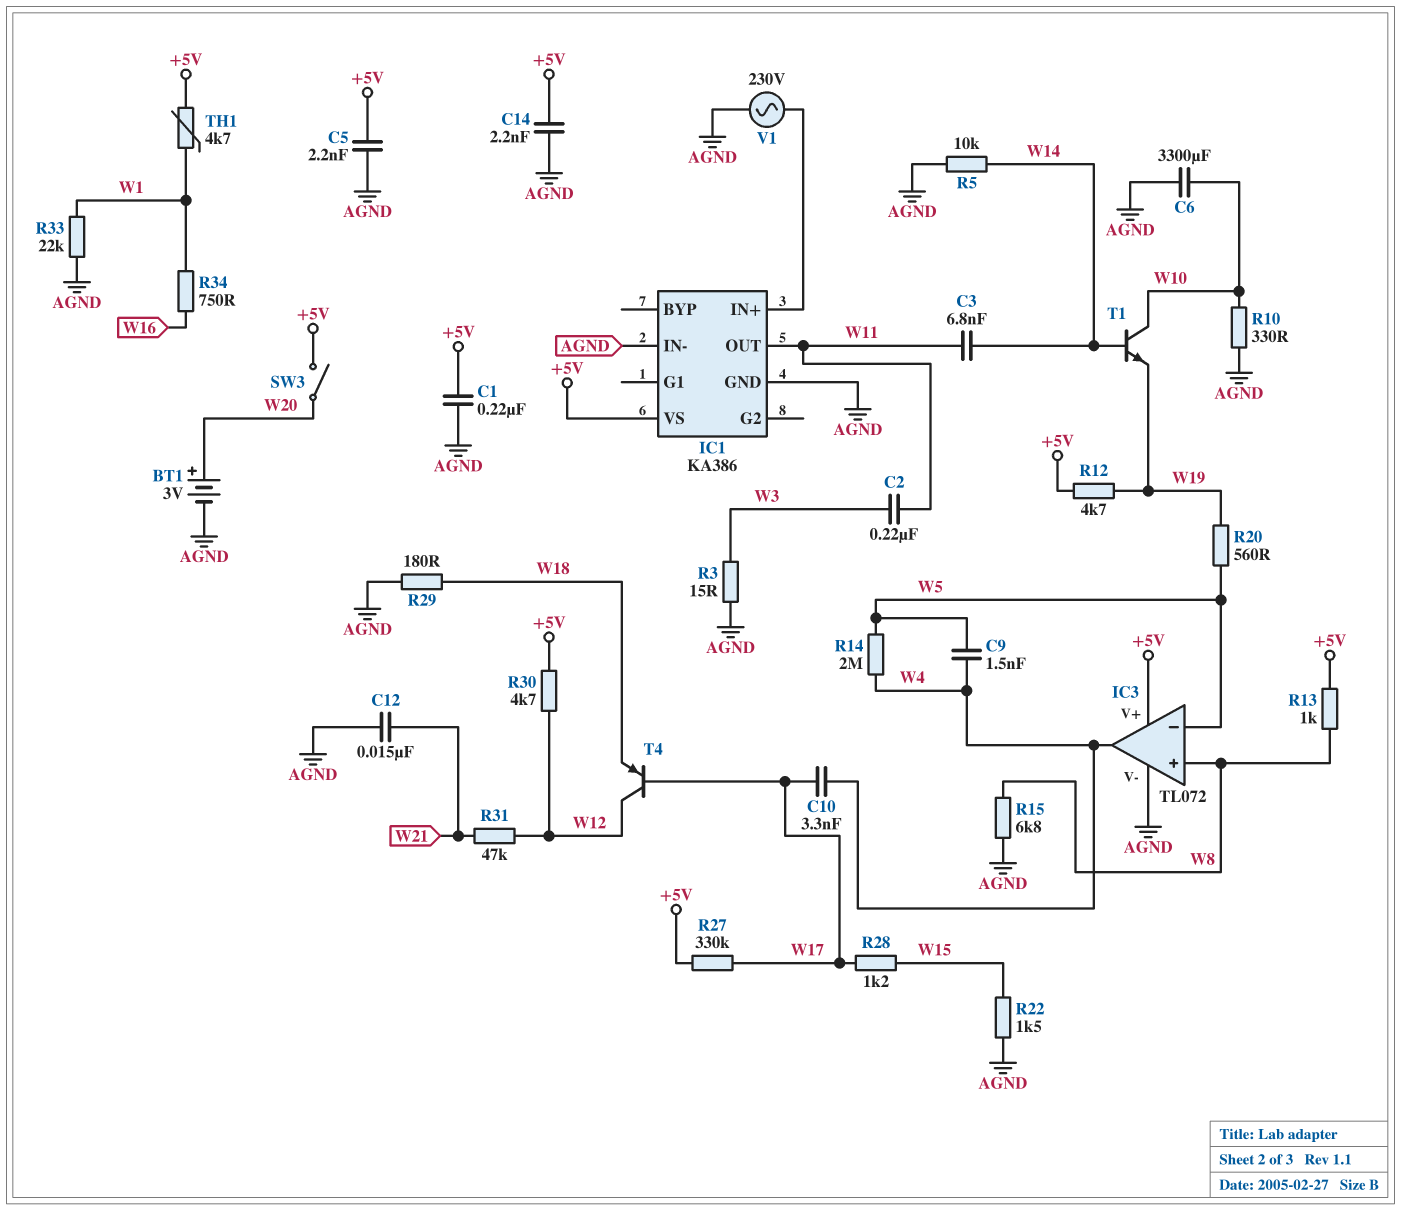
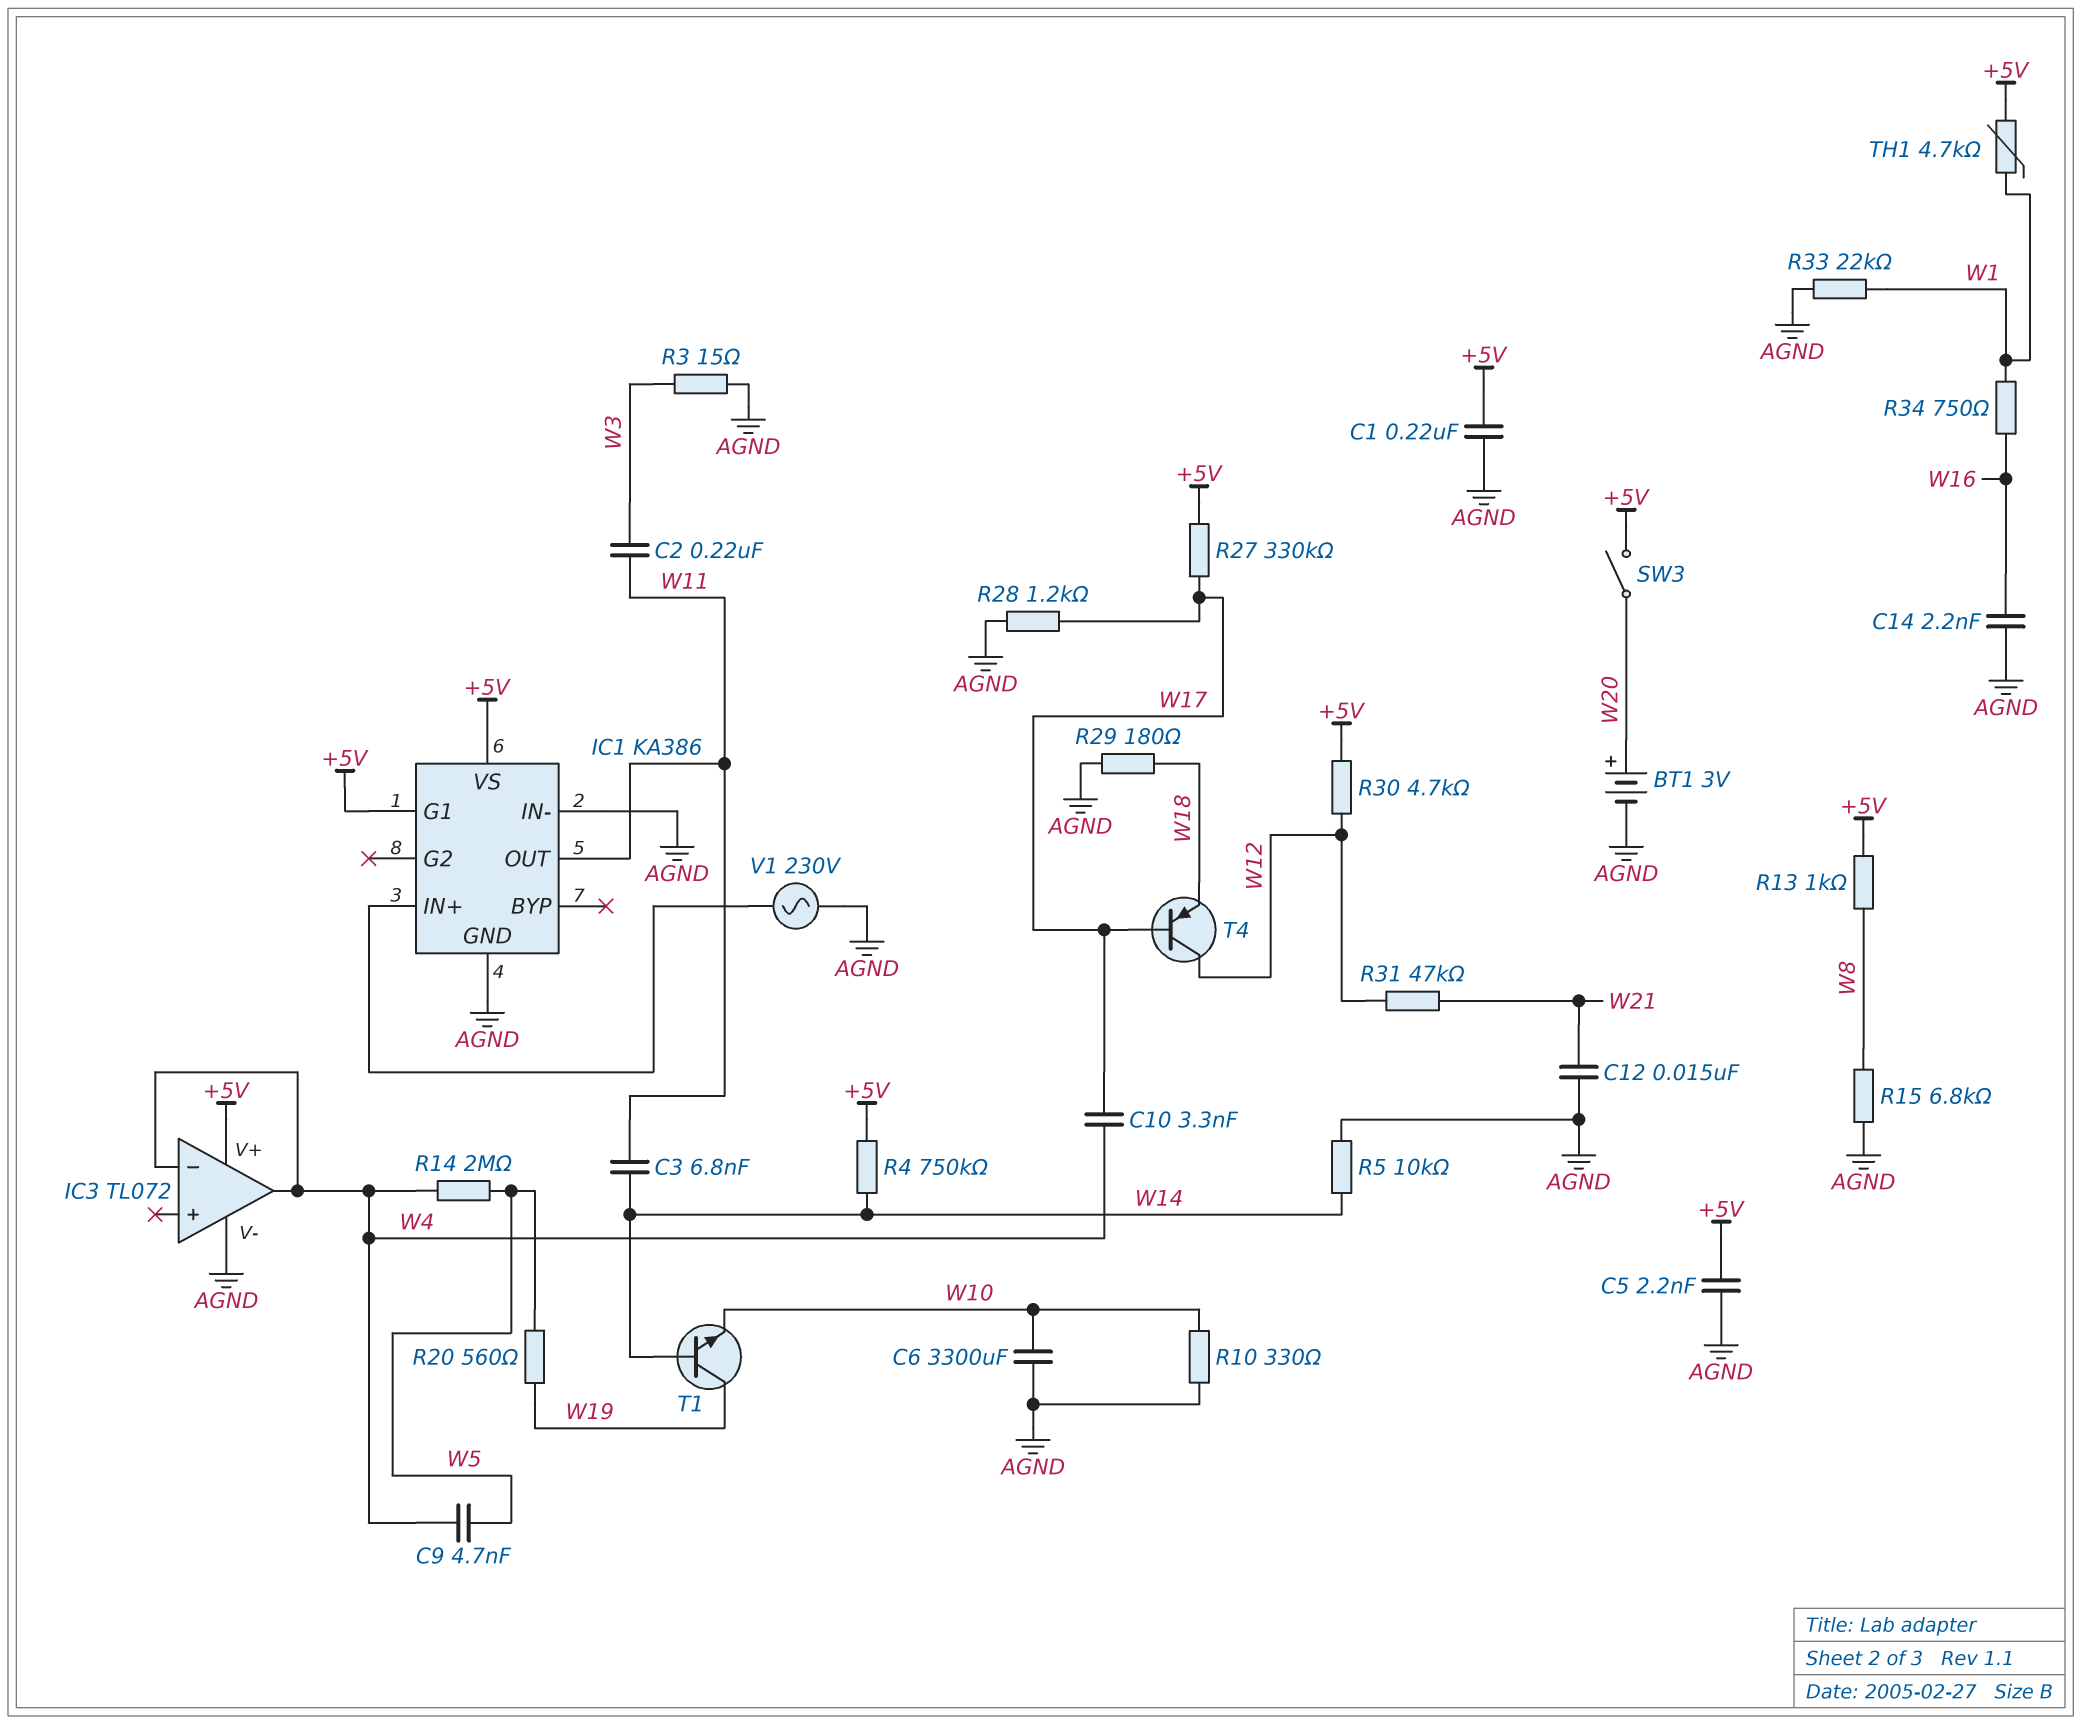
C9: 1.5nF (W4, W5) -> 4.7nF (W4, W5)
C14: 2.2nF (+5V, AGND) -> 2.2nF (AGND, W16)
IC1 pin G1: none -> +5V
IC3 pin in+: W8 -> none
IC3 pin in-: W5 -> W4
R4: none -> 750k (+5V, W14)
R12: 4.7k (+5V, W19) -> none
R22: 1.5k (AGND, W15) -> none
R28: 1.2k (W15, W17) -> 1.2k (AGND, W17)
T1: NPN (B W14, C W10, E W19) -> NPN (B W14, C W19, E W10)

